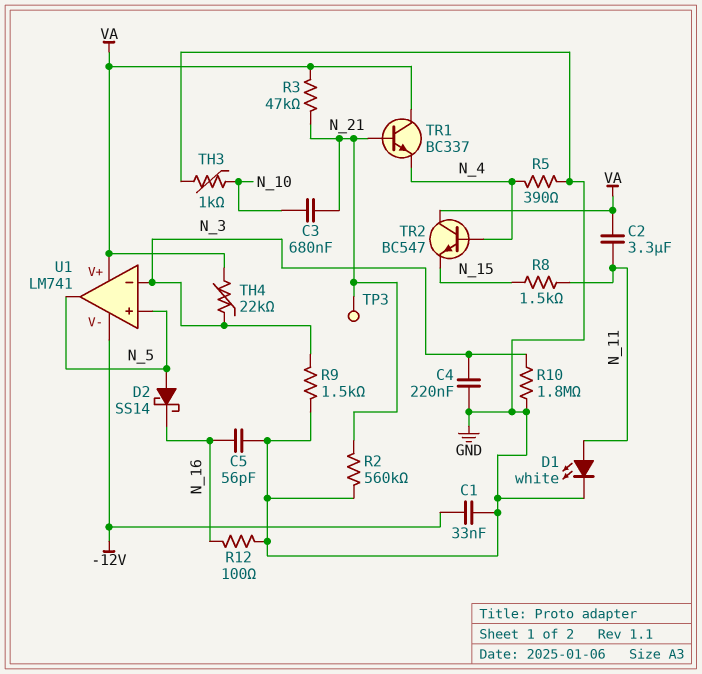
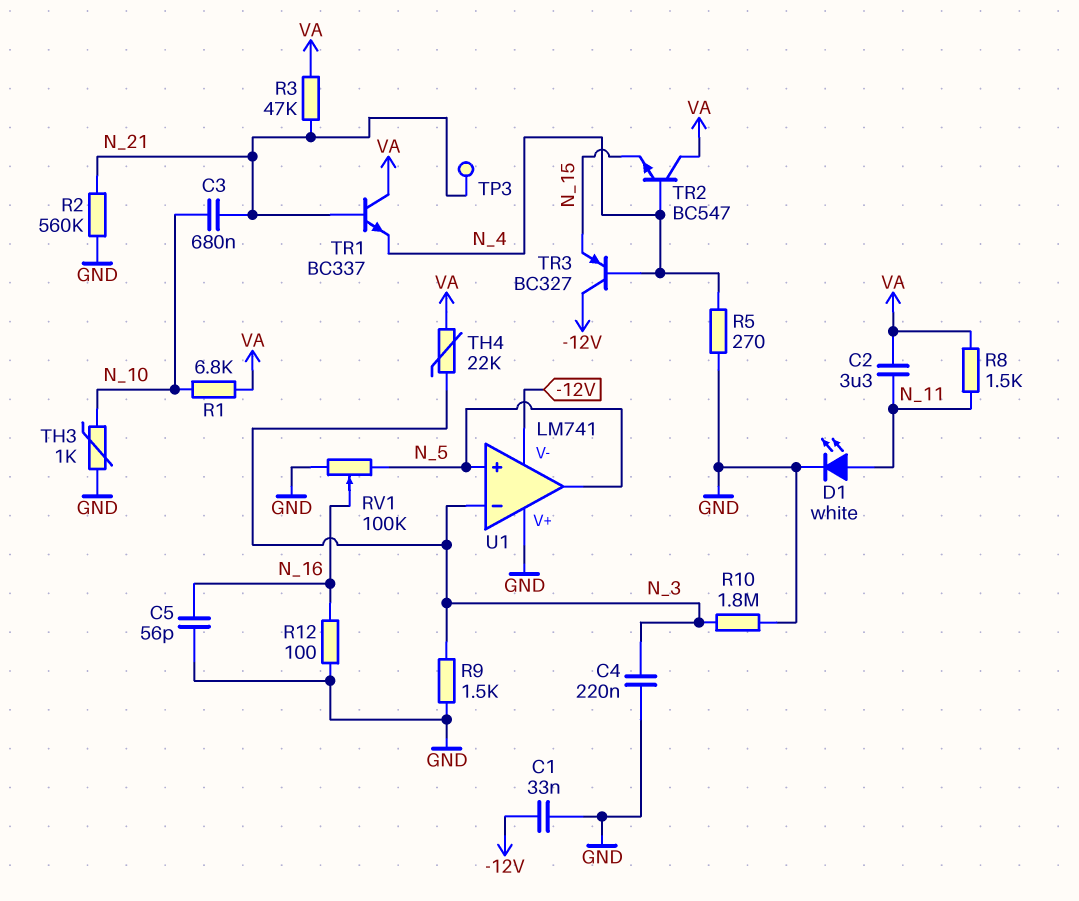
D2: schottky SS14 (A N_5, K N_16) -> none
R1: none -> 6.8k (N_10, VA)
R5: 390 (GND, N_4) -> 270 (GND, N_4)
R8: 1.5k (N_11, N_15) -> 1.5k (N_11, VA)
RV1: none -> 100k (GND, N_5, wiper N_16)
TR3: none -> PNP BC327 (B N_4, C -12V, E N_15)
U1 pin V+: VA -> GND

